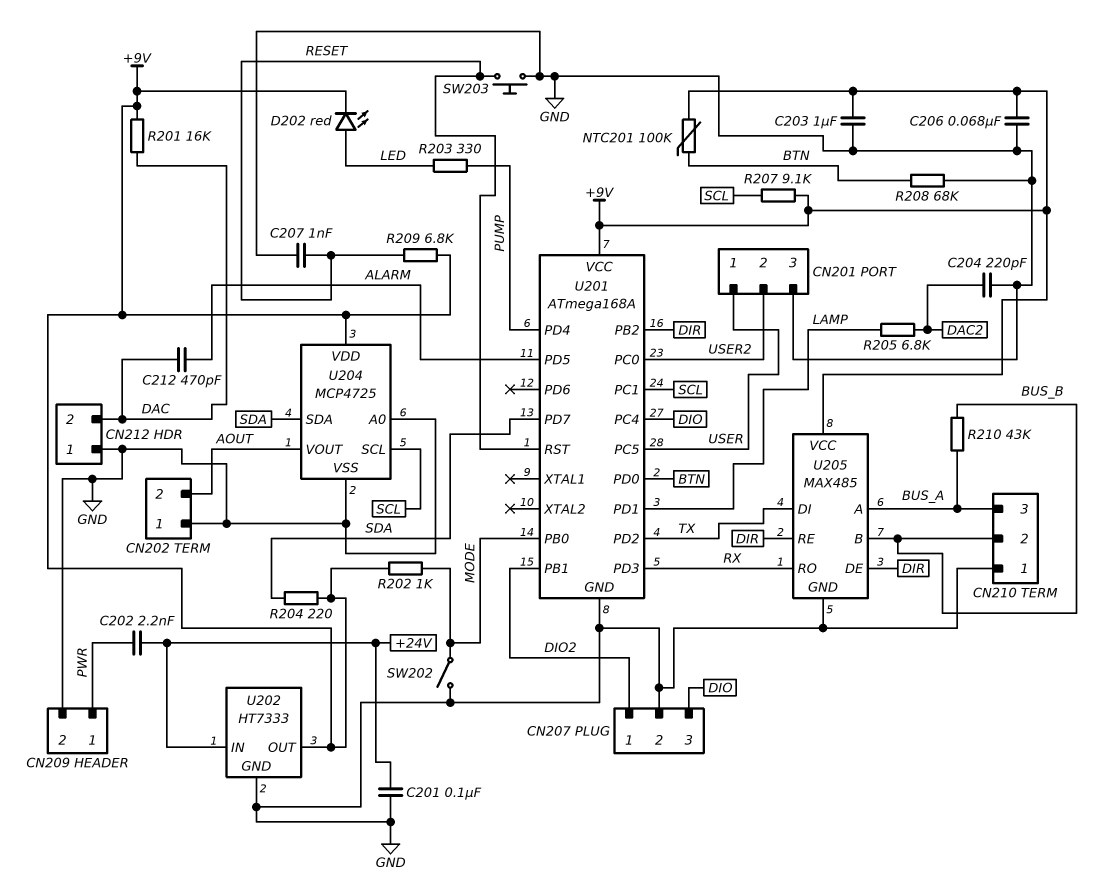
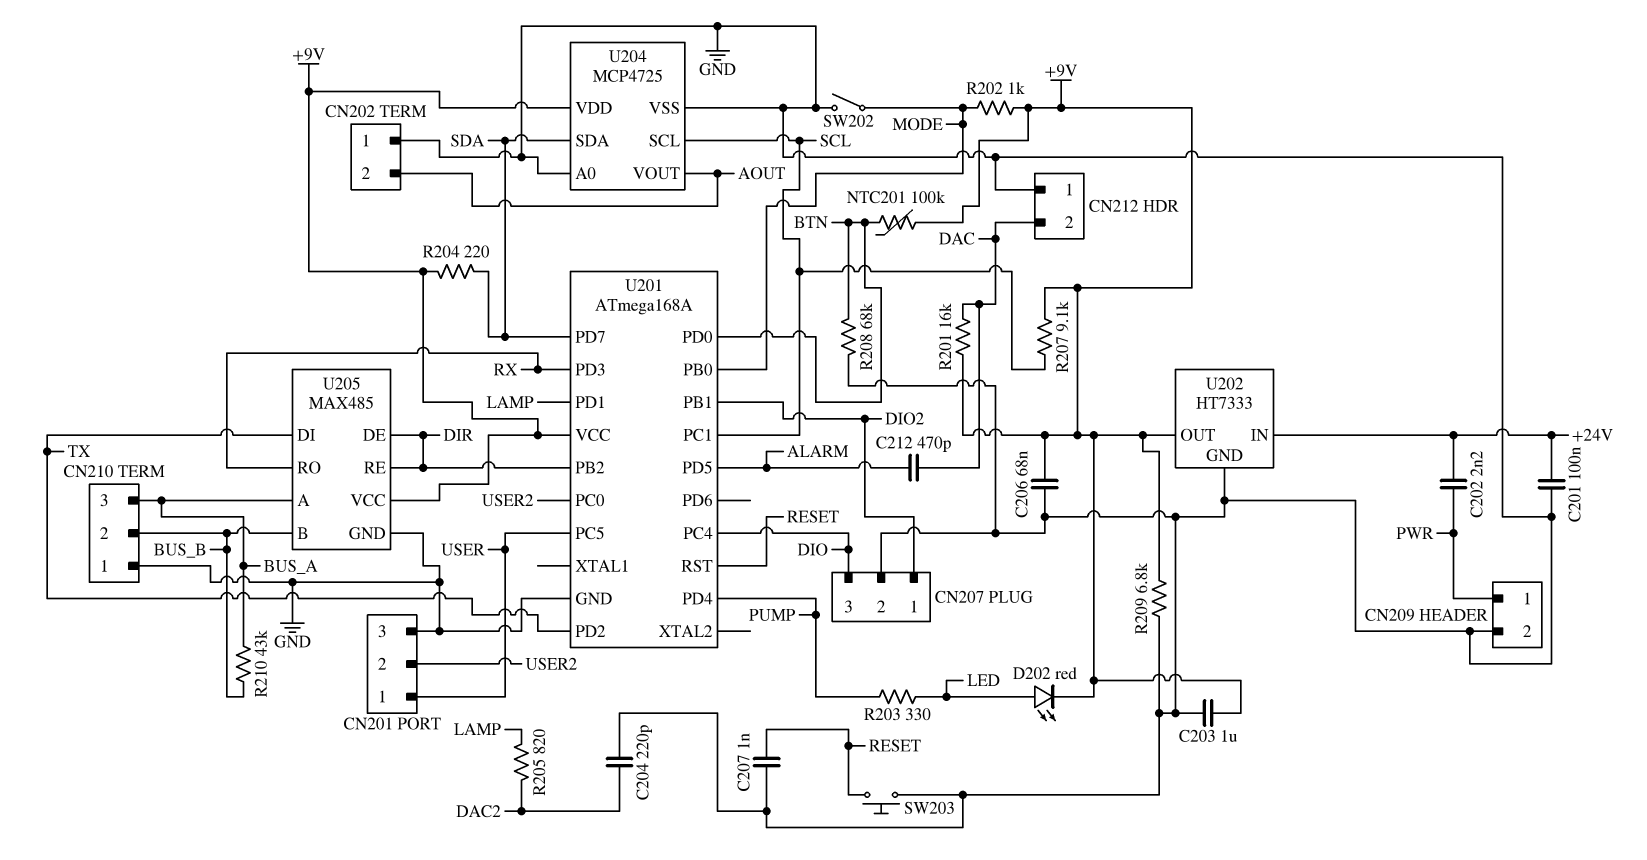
R205: 6.8k (DAC2, LAMP) -> 820 (DAC2, LAMP)
R209: 6.8k (+9V, RESET) -> 6.8k (+9V, GND)

